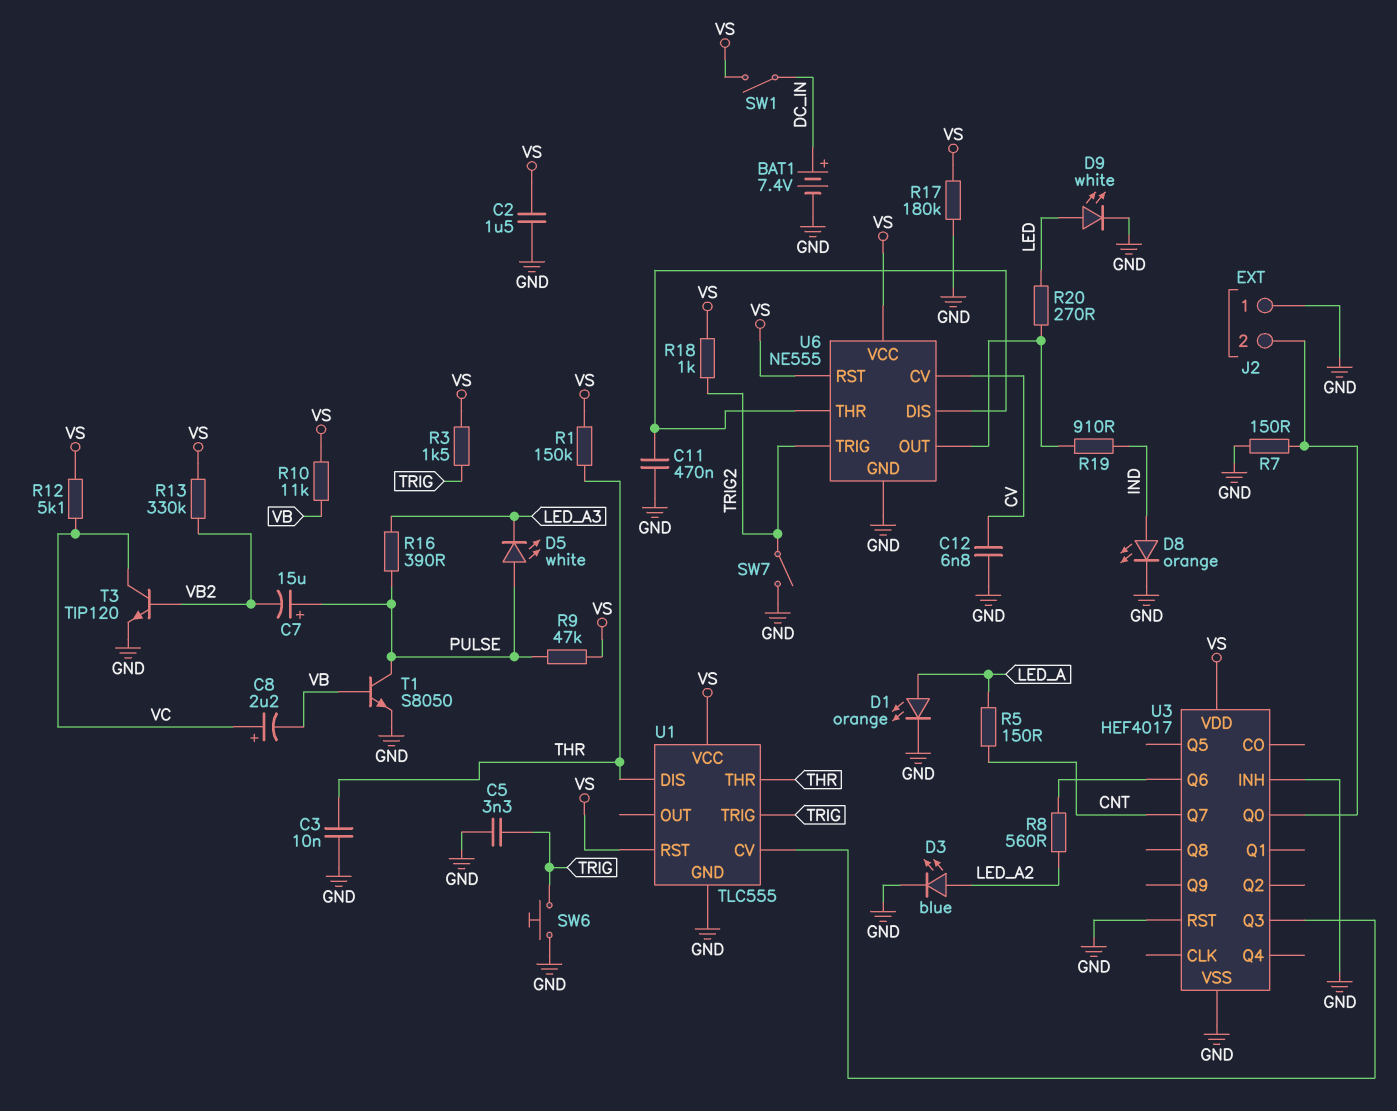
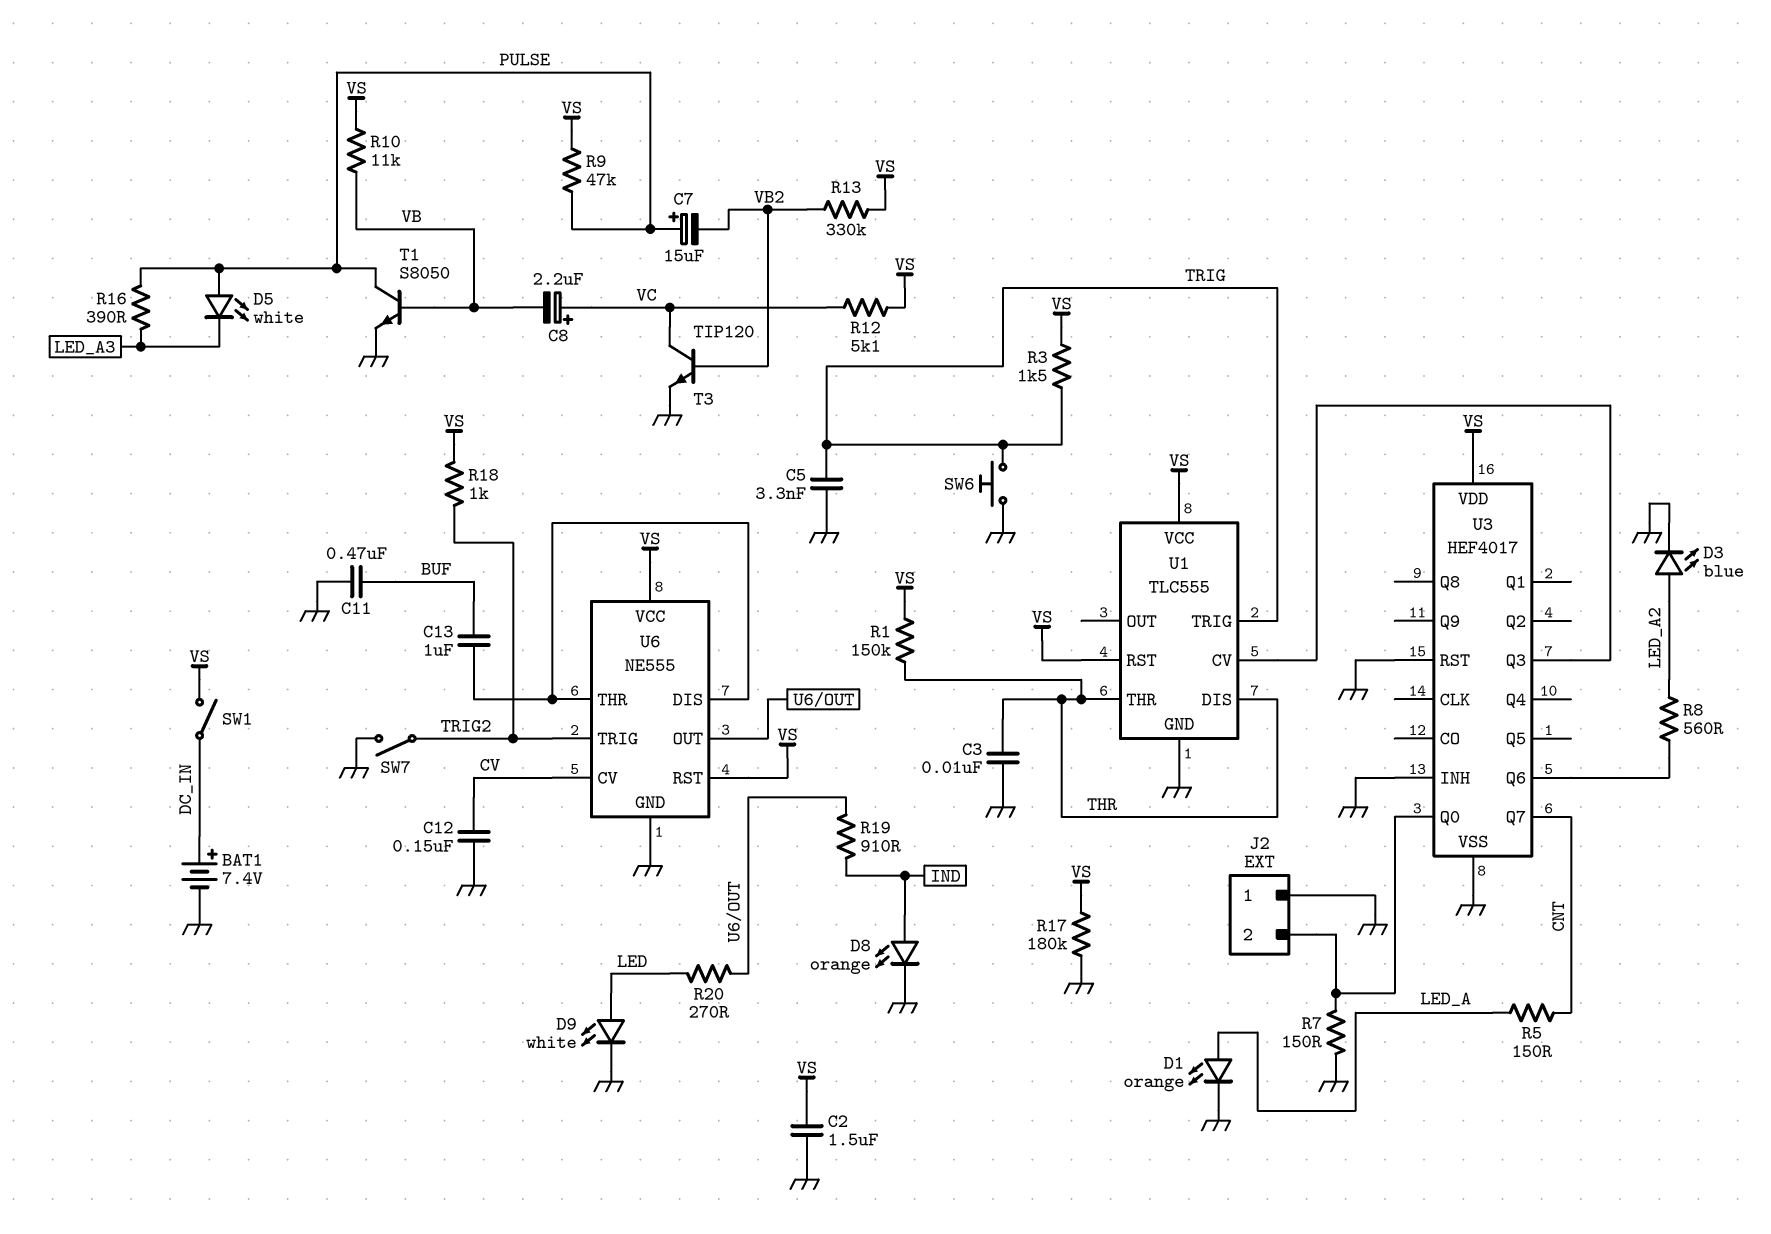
C11: 470nF (GND, U6/DIS) -> 470nF (BUF, GND)
C12: 6.8nF (CV, GND) -> 150nF (CV, GND)
C13: none -> 1uF (BUF, U6/DIS)

